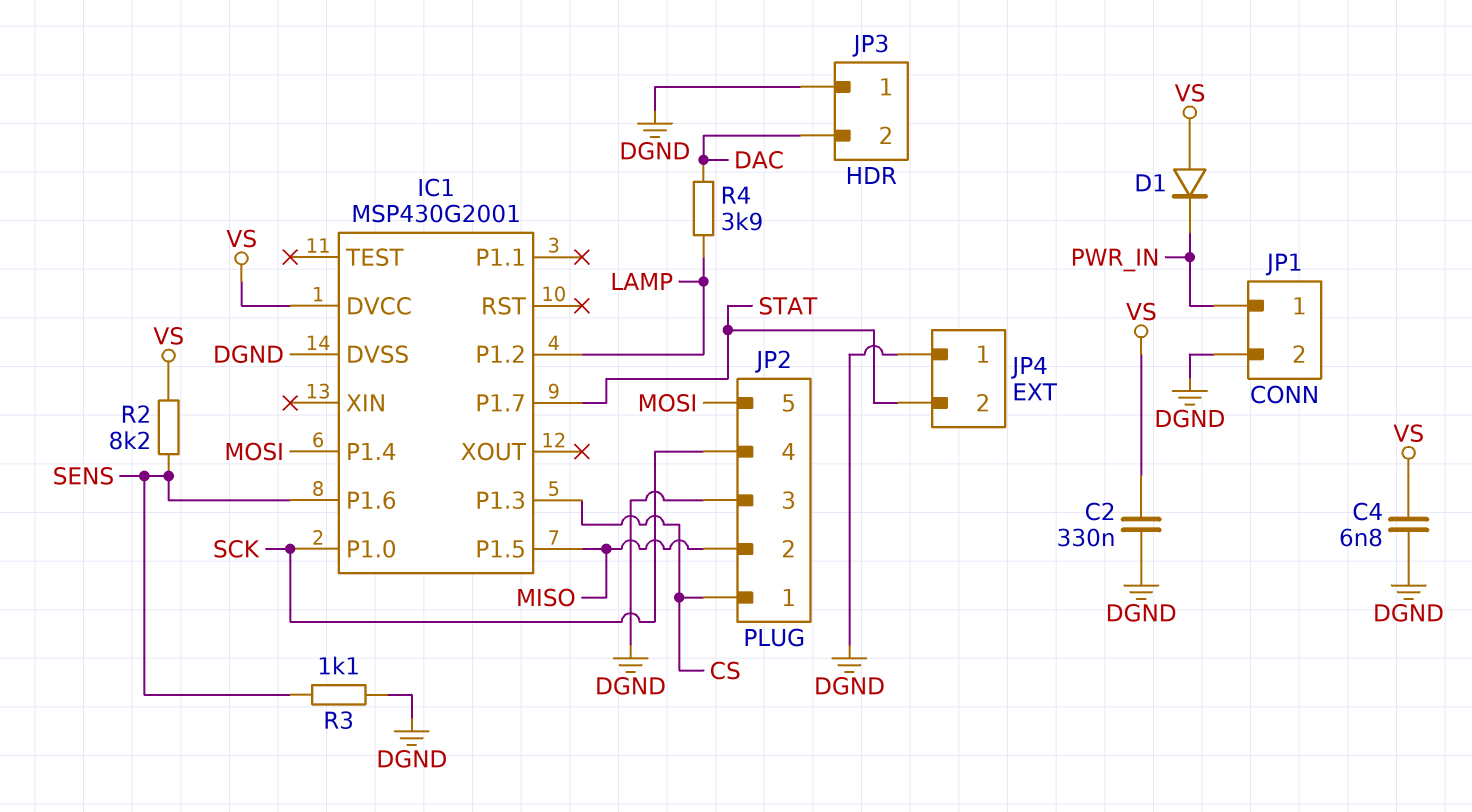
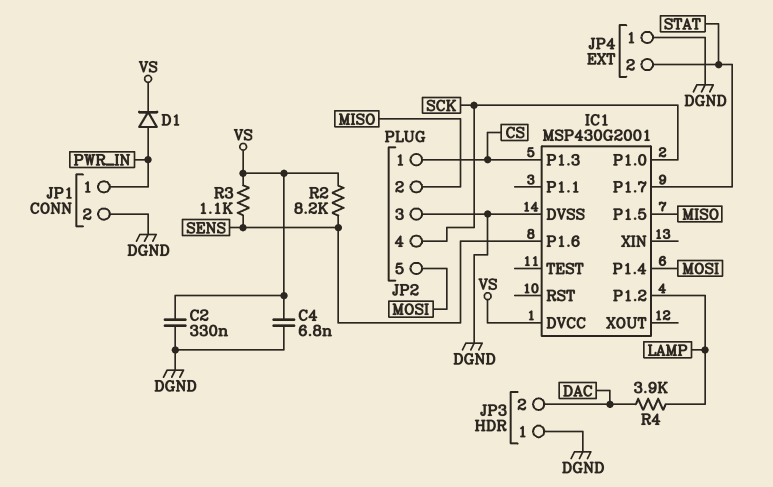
D1: diode (A VS, K PWR_IN) -> diode (A PWR_IN, K VS)
R3: 1.1k (DGND, SENS) -> 1.1k (SENS, VS)

